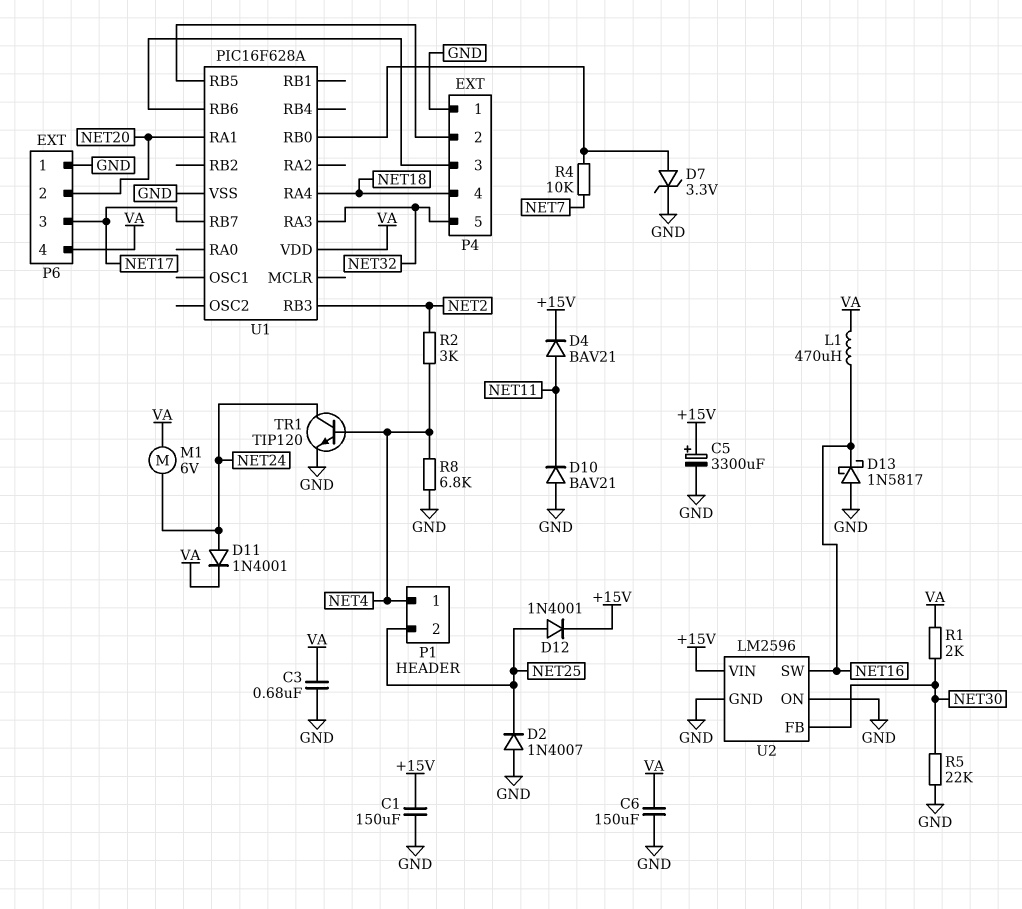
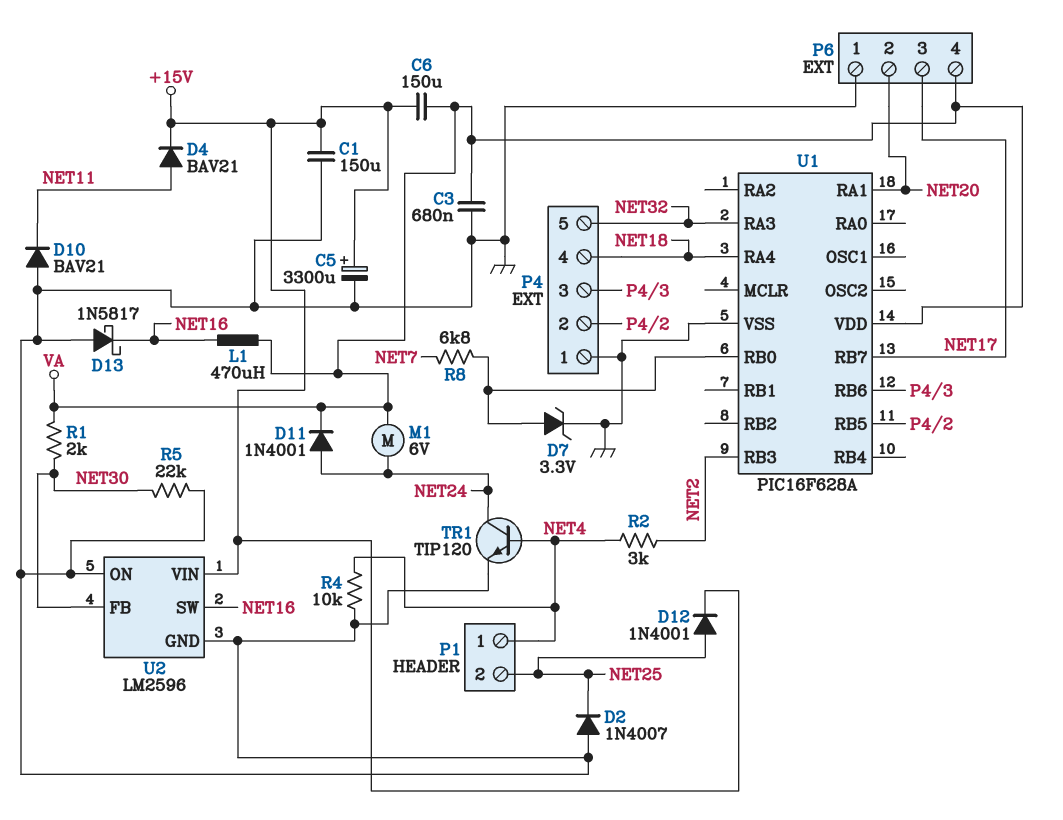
C6: 150uF (GND, VA) -> 150uF (+15V, VA)
R4: 10k (NET7, U1/RB0) -> 10k (GND, NET4)
R8: 6.8k (GND, NET4) -> 6.8k (NET7, U1/RB0)

